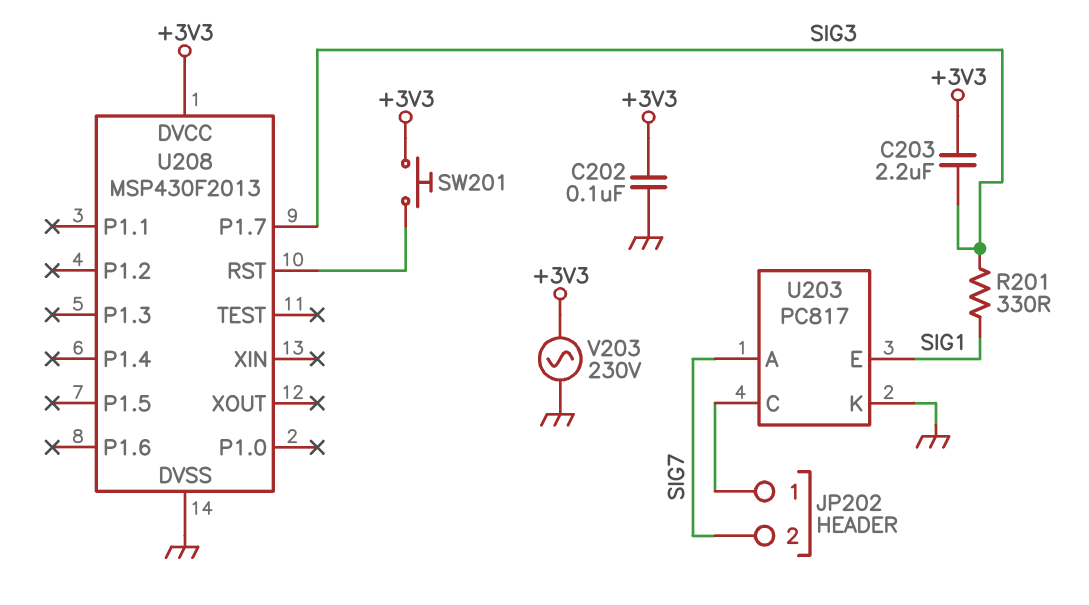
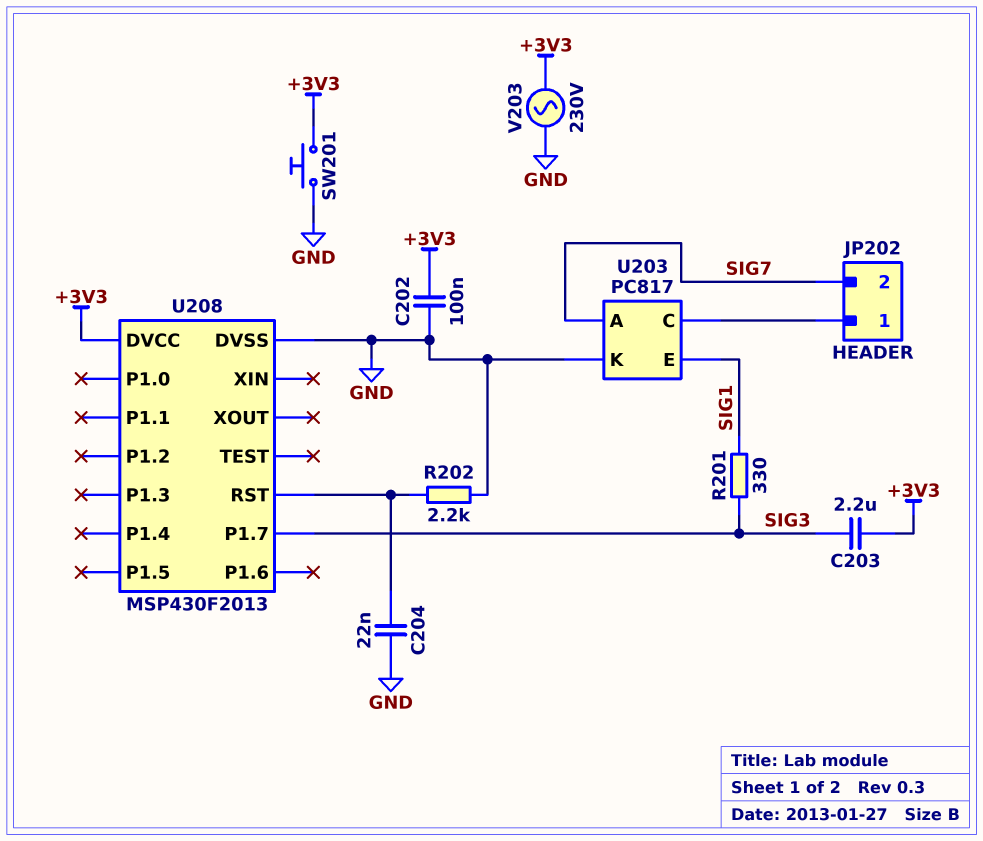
C204: none -> 22nF (GND, U208/RST)
R202: none -> 2.2k (GND, U208/RST)
SW201: button (+3V3, U208/RST) -> button (+3V3, GND)

